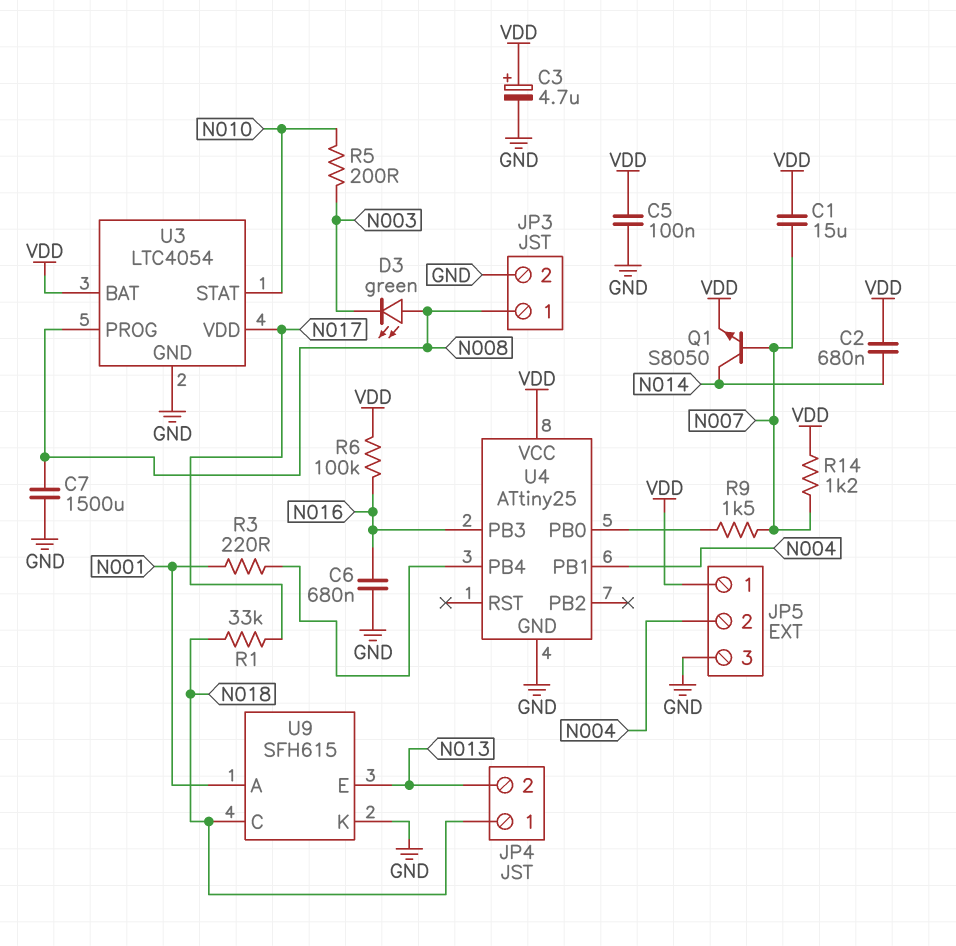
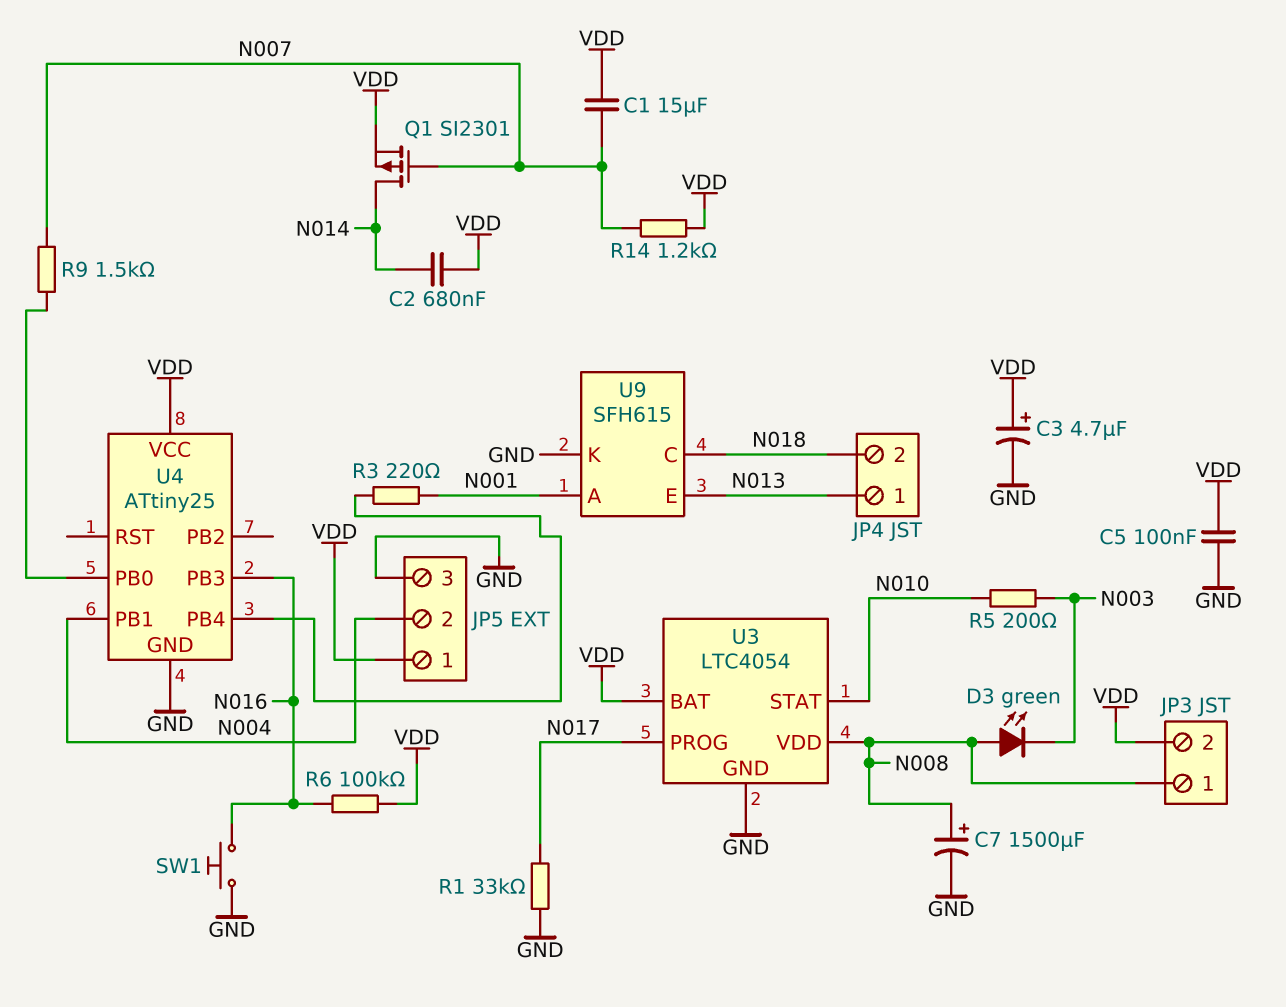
C6: 680nF (GND, N016) -> none
C7: 1500uF (GND, N008) -> 1500uF (plus N008, minus GND)
JP3 pin 2: GND -> VDD
JP4 pin 1: N018 -> N013
JP4 pin 2: N013 -> N018
Q1: NPN S8050 (B N007, C N014, E VDD) -> PMOS SI2301 (G N007, D N014, S VDD)
R1: 33k (N017, N018) -> 33k (GND, N017)
SW1: none -> button (GND, N016)
U3 pin PROG: N008 -> N017
U3 pin VDD: N017 -> N008

